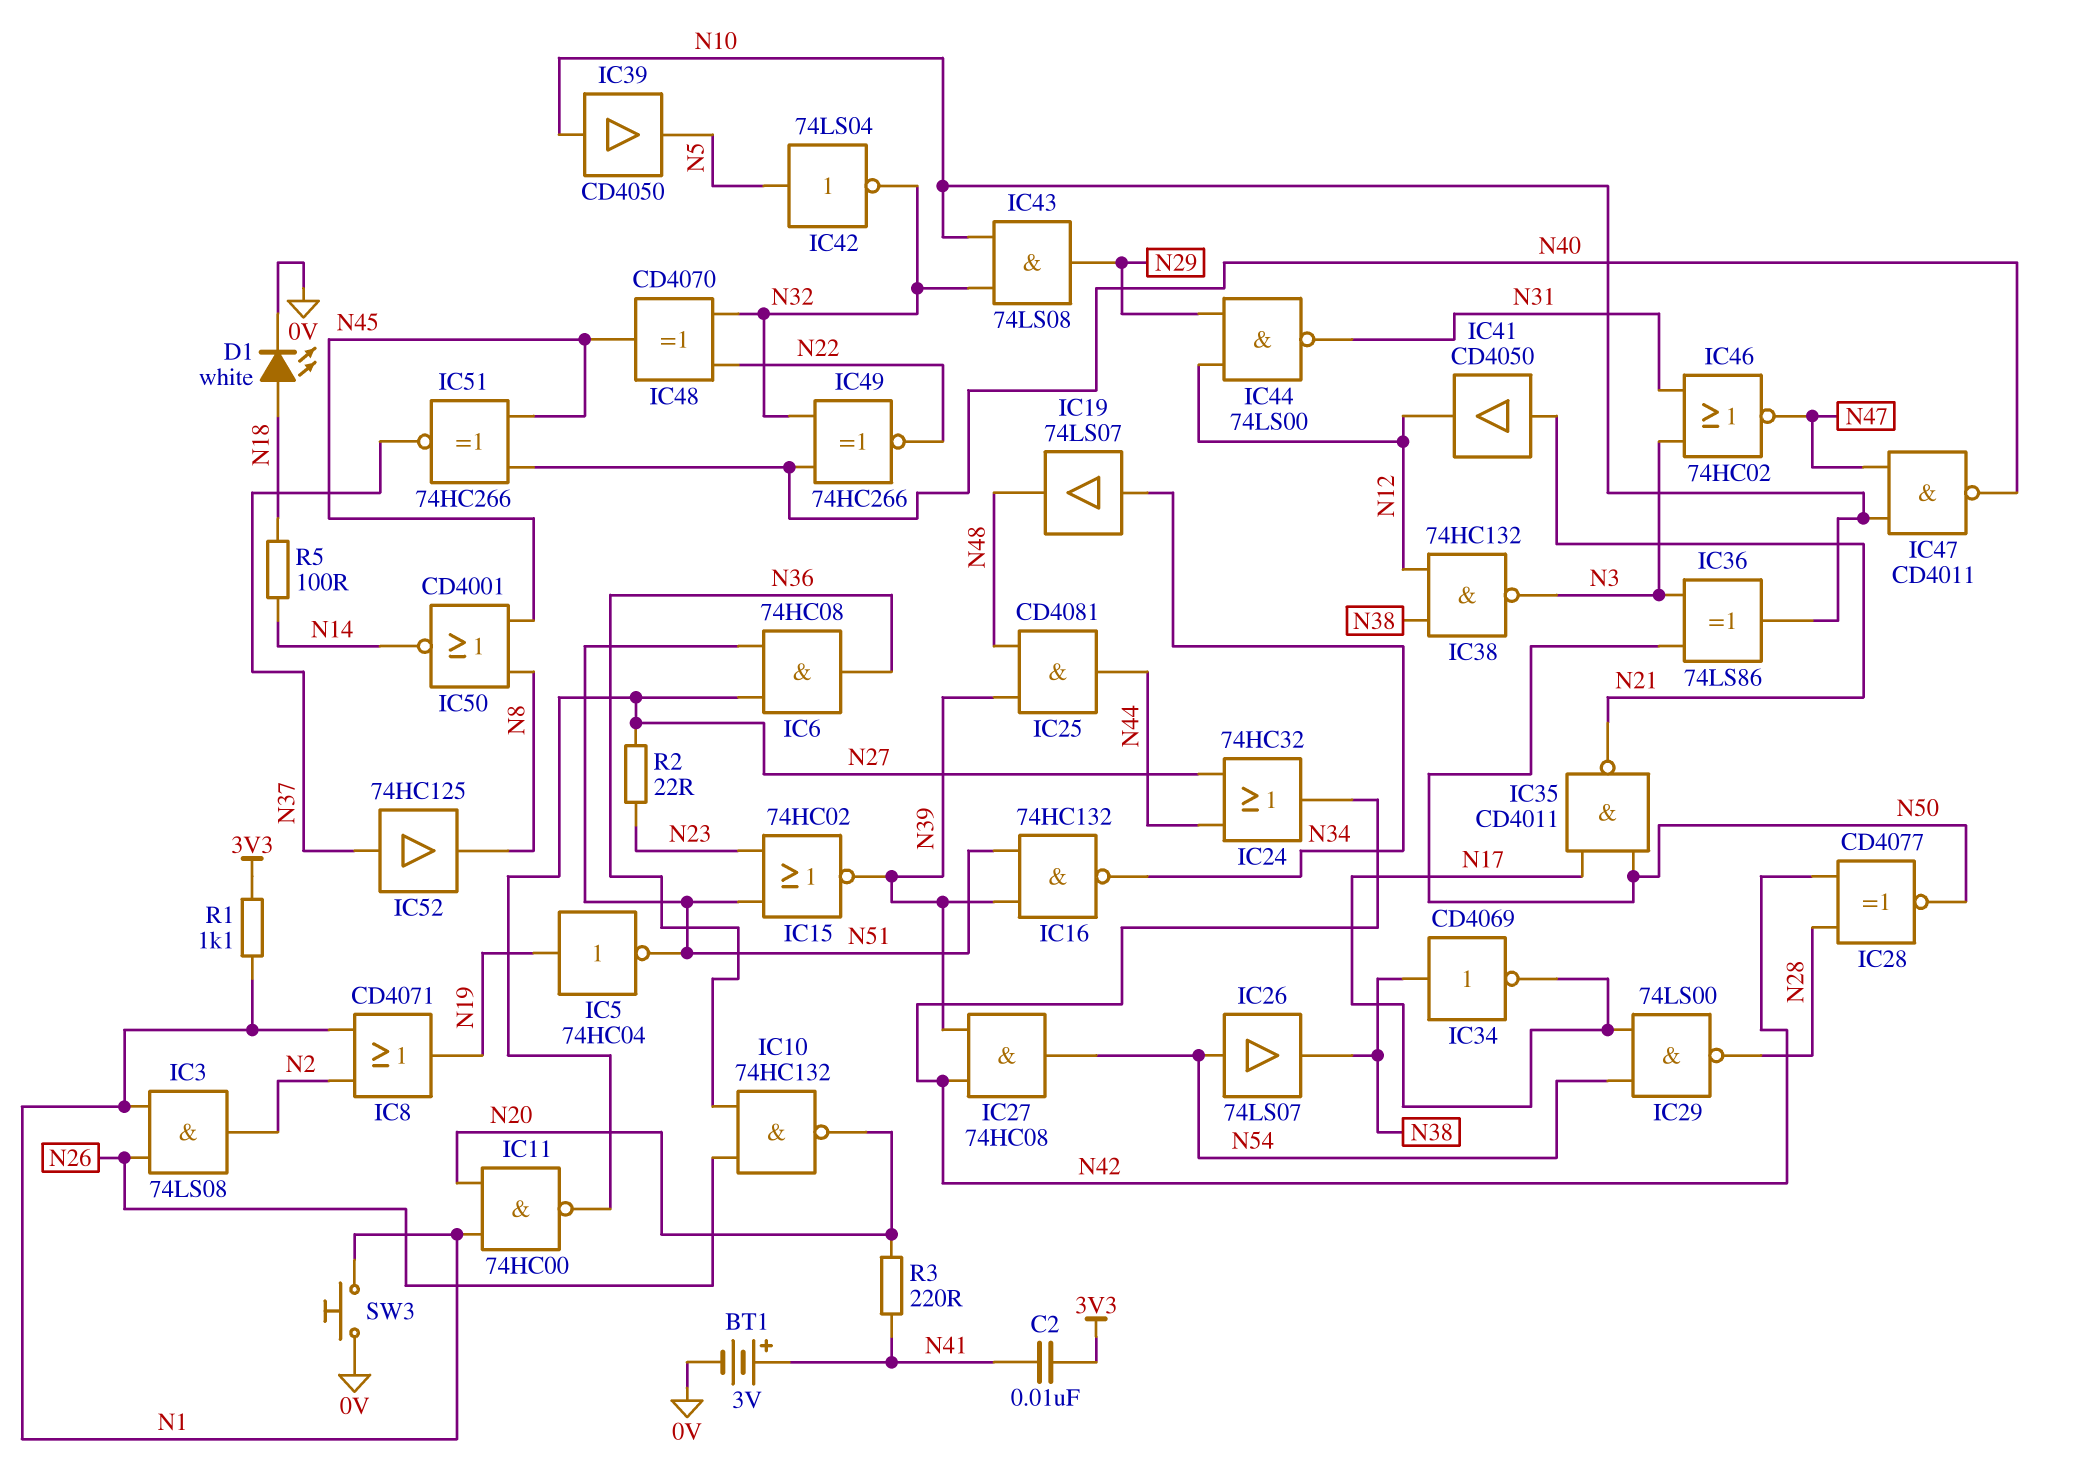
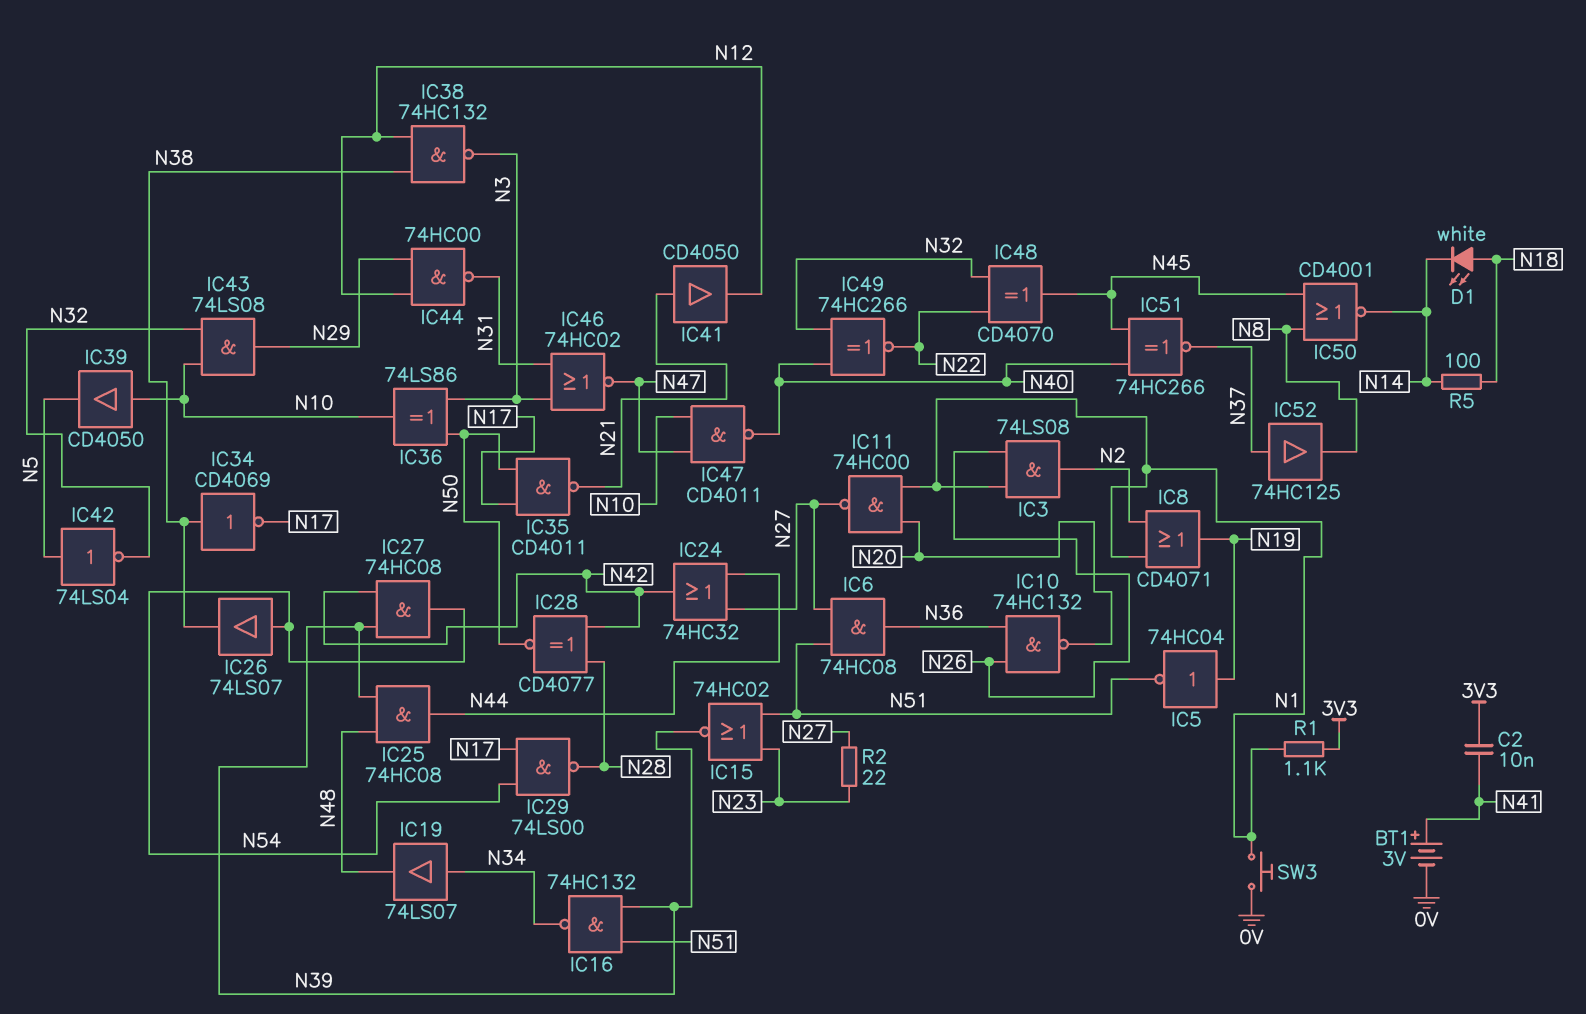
D1: LED white (A N18, K 0V) -> LED white (A N18, K N14)
IC25: AND CD4081 (in N39, in N48, out N44) -> AND 74HC08 (in N39, in N48, out N44)
IC44: NAND 74LS00 (in N12, in N29, out N31) -> NAND 74HC00 (in N12, in N29, out N31)
R3: 220 (N20, N41) -> none

